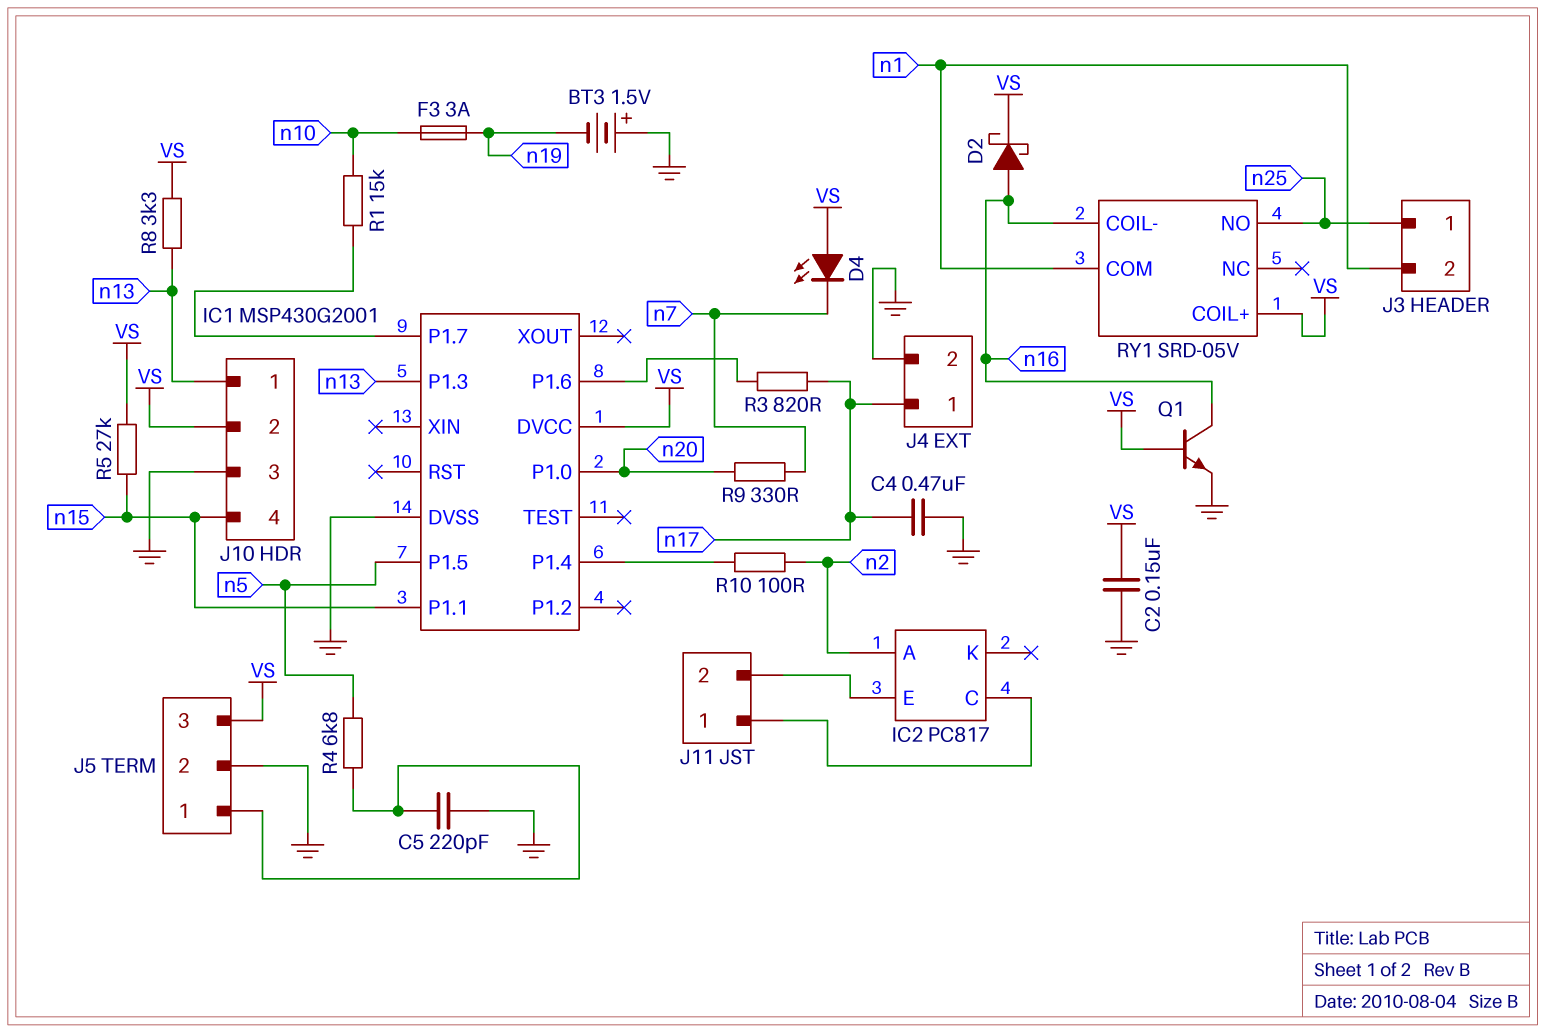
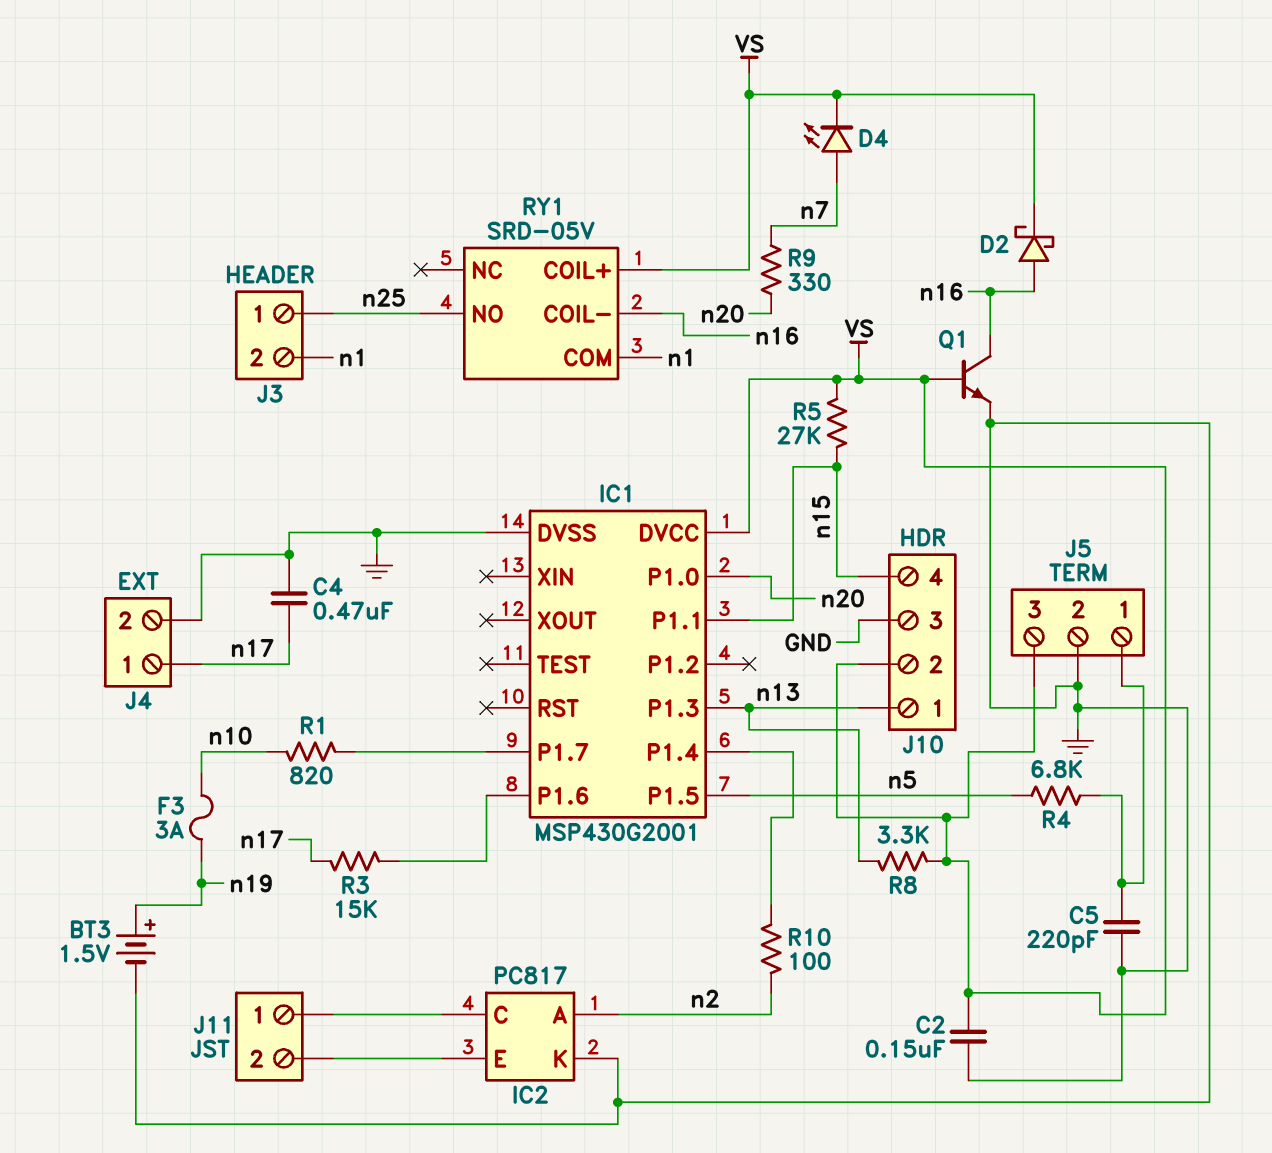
BT3: 1.5V (plus GND, minus n19) -> 1.5V (plus n19, minus GND)
D4: LED (A VS, K n7) -> LED (A n7, K VS)
IC2 pin K: none -> GND
R1: 15k (IC1/P1.7, n10) -> 820 (IC1/P1.7, n10)
R3: 820 (IC1/P1.6, n17) -> 15k (IC1/P1.6, n17)

